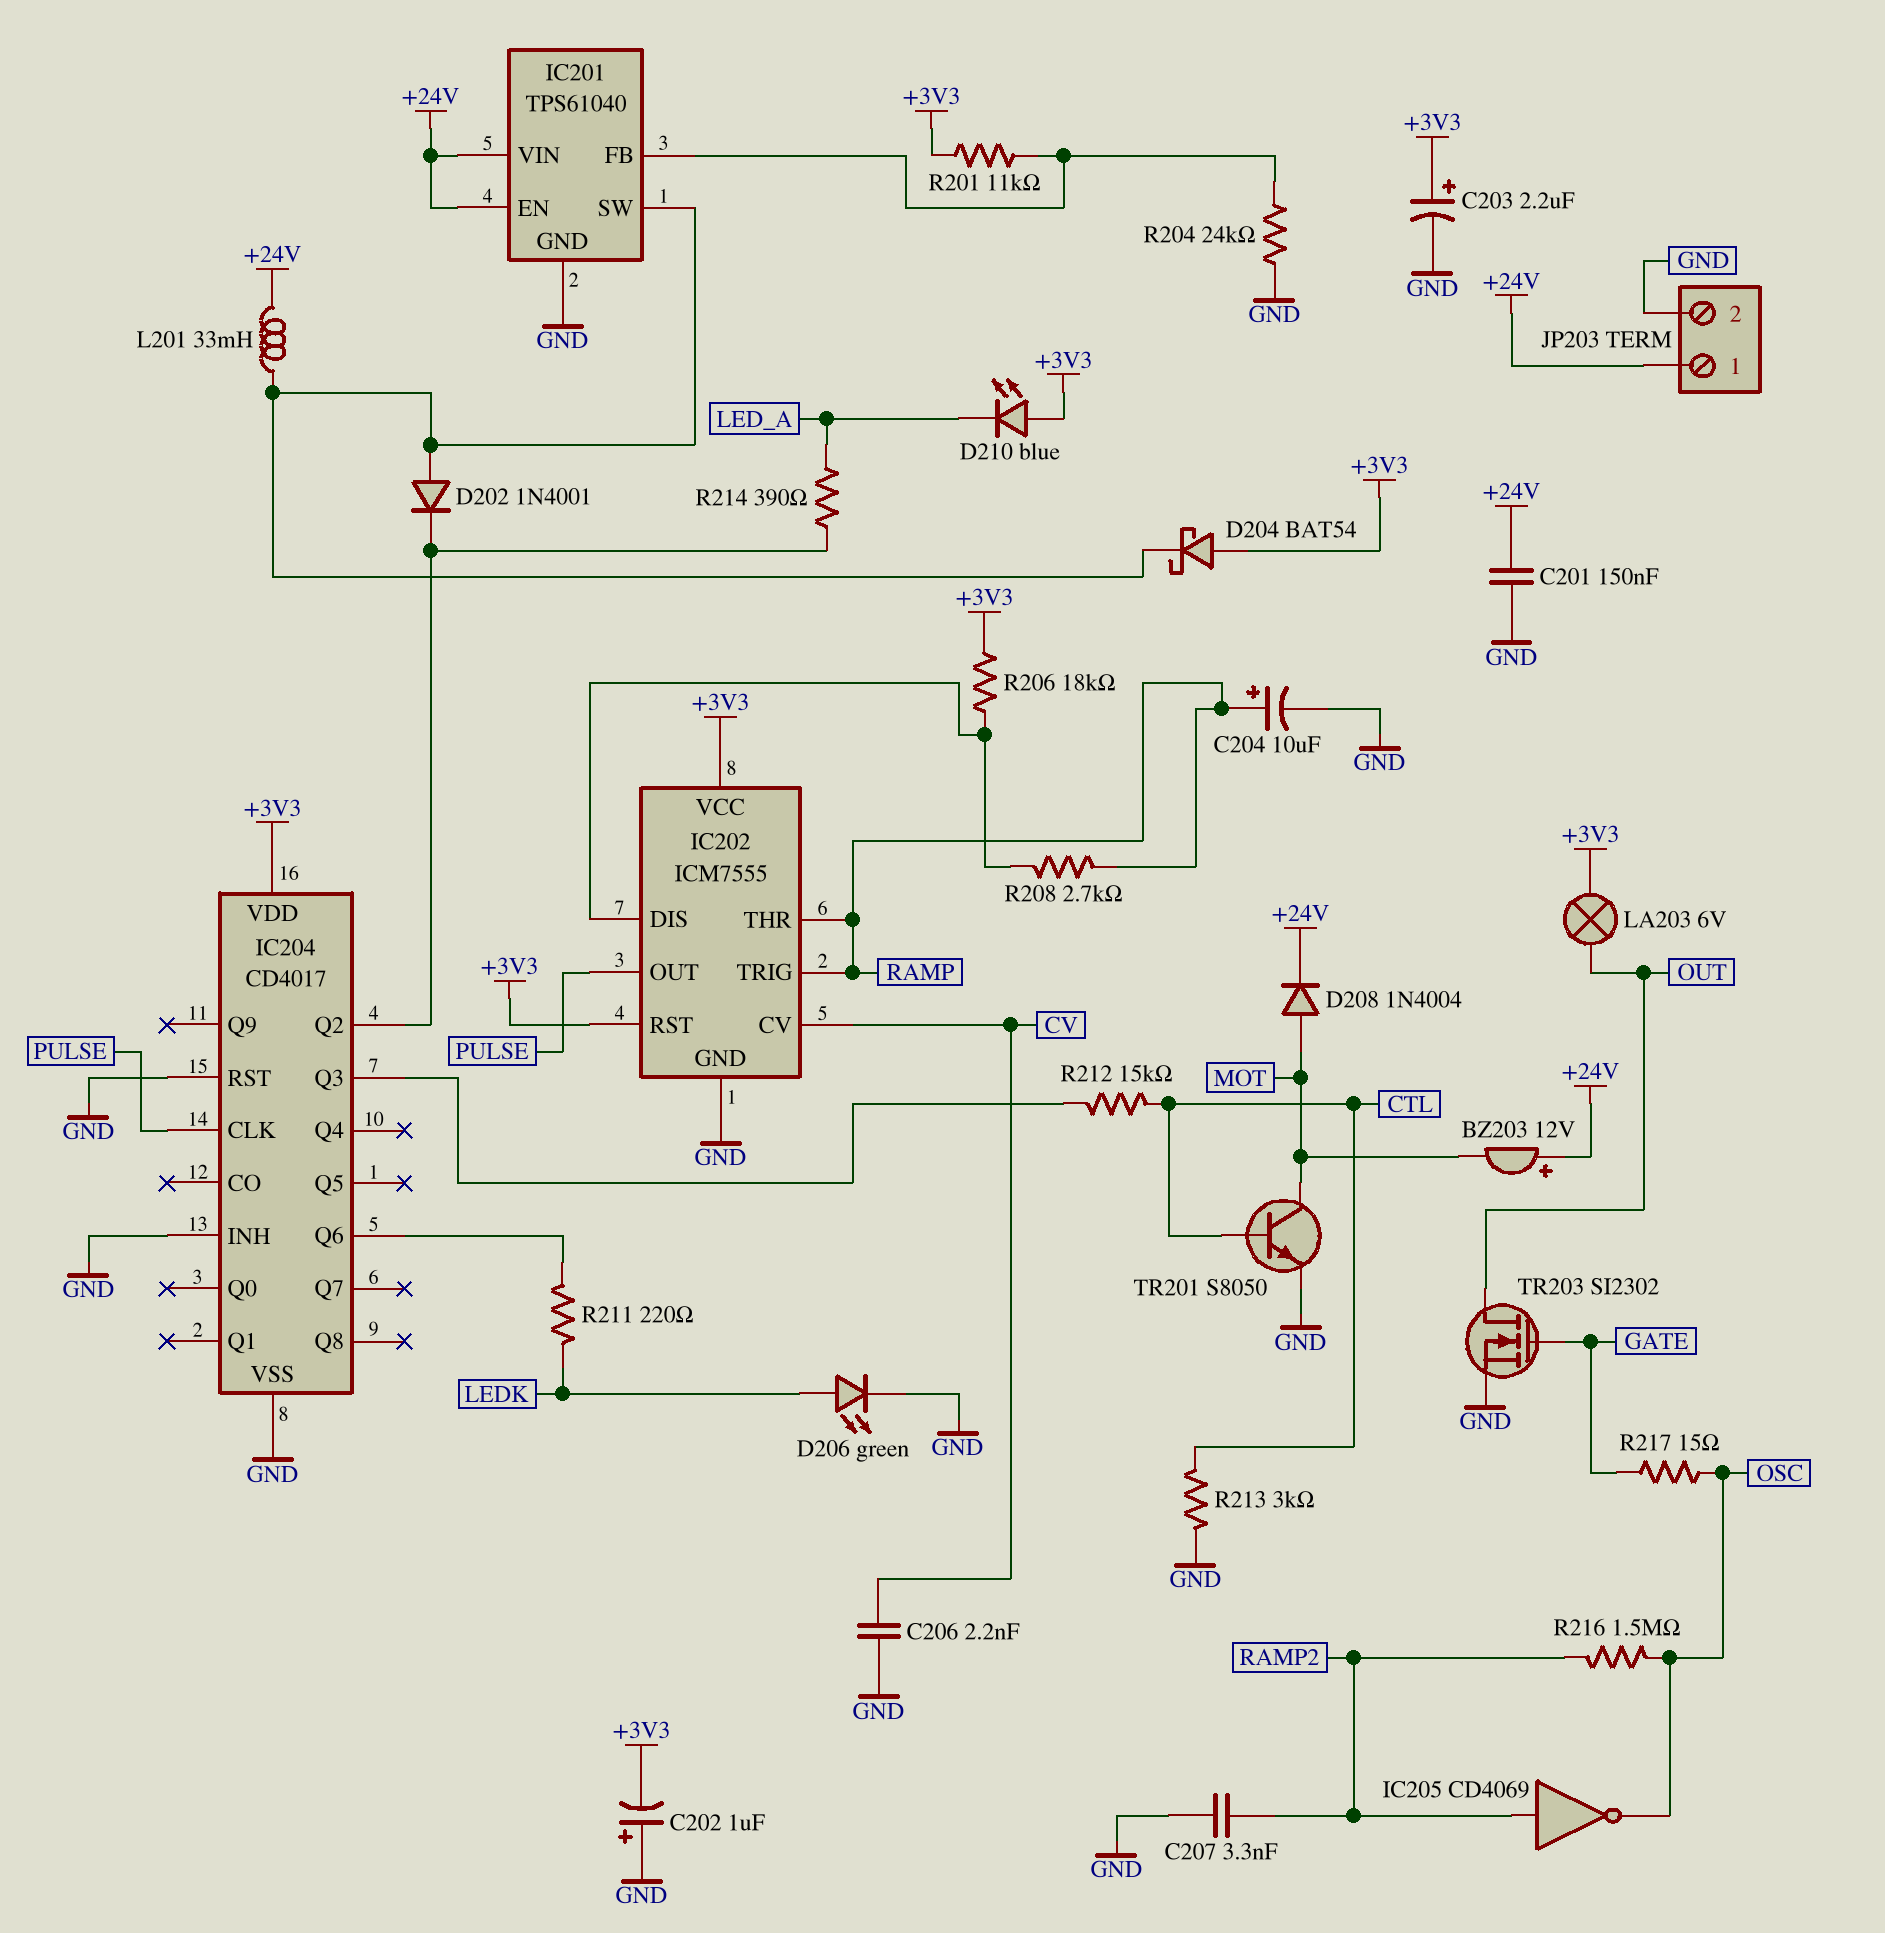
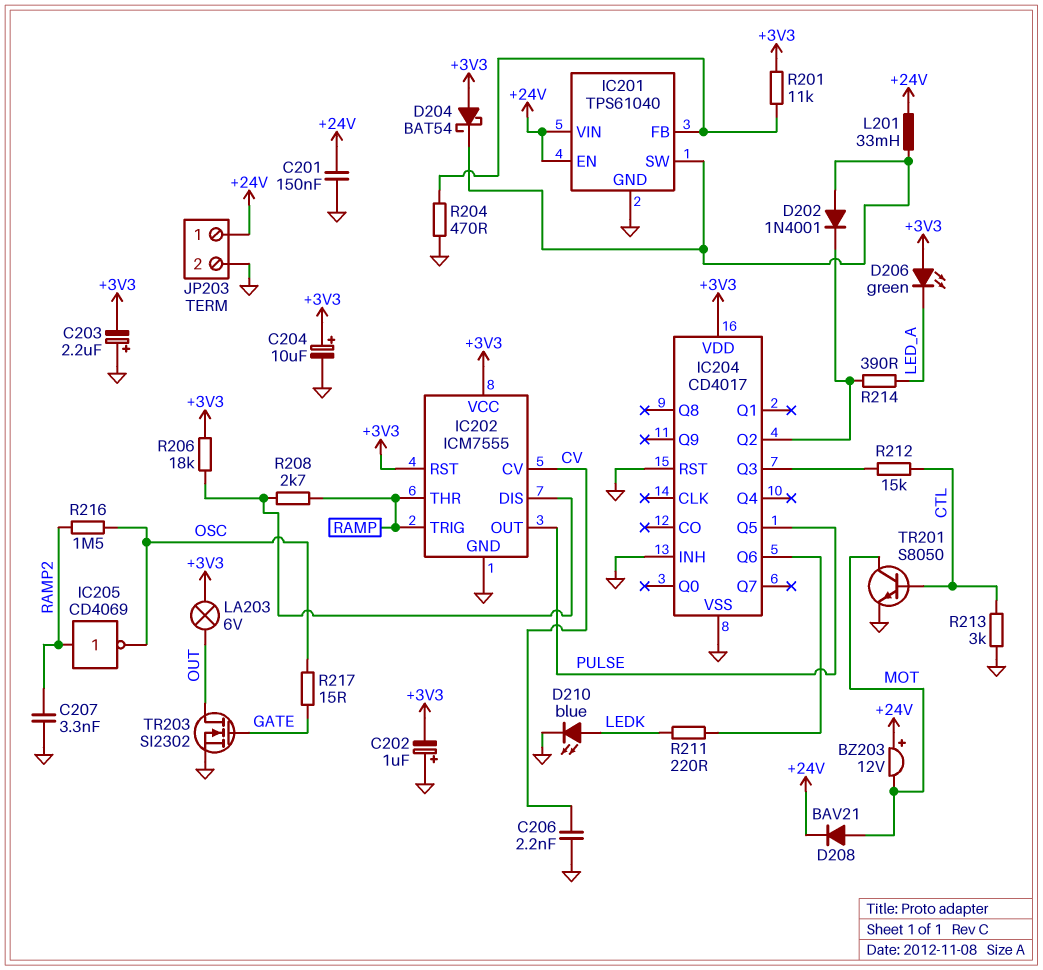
C203: 2.2uF (plus +3V3, minus GND) -> 2.2uF (plus GND, minus +3V3)
C204: 10uF (plus RAMP, minus GND) -> 10uF (plus +3V3, minus GND)
D206: LED green (A LEDK, K GND) -> LED green (A +3V3, K LED_A)
D208: diode 1N4004 (A MOT, K +24V) -> diode BAV21 (A MOT, K +24V)
D210: LED blue (A +3V3, K LED_A) -> LED blue (A LEDK, K GND)
IC204 pin CLK: PULSE -> none
IC204 pin Q5: none -> PULSE
R204: 24k (GND, IC201/FB) -> 470 (GND, IC201/FB)

